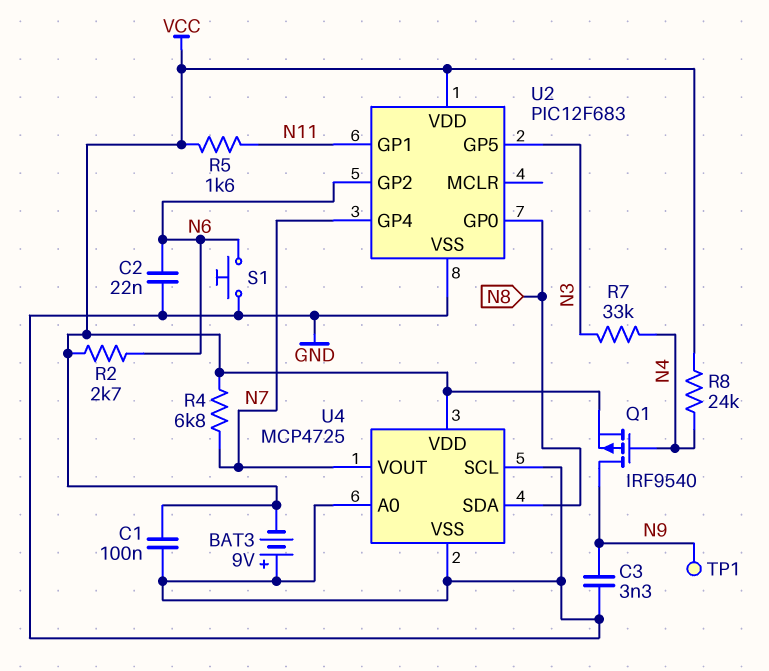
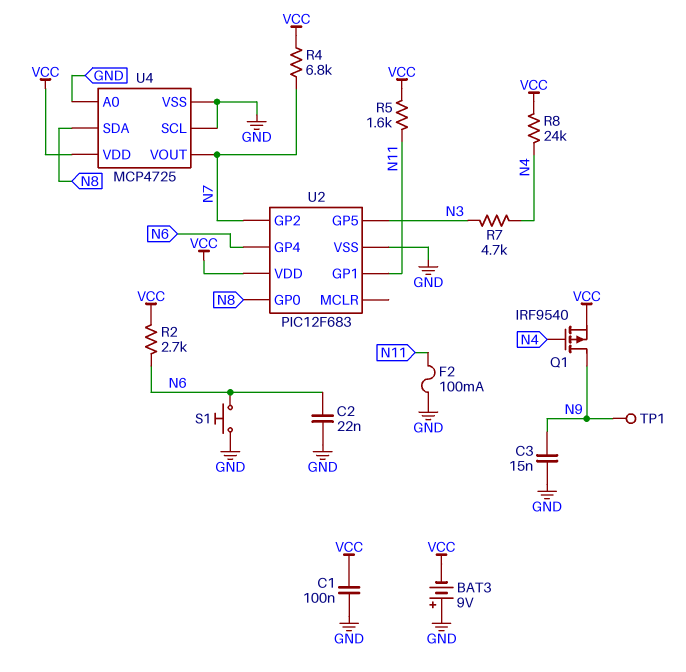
C3: 3.3nF (GND, N9) -> 15nF (GND, N9)
F2: none -> 100mA (GND, N11)
R7: 33k (N3, N4) -> 4.7k (N3, N4)
U2 pin GP2: N6 -> N7
U2 pin GP4: N7 -> N6

